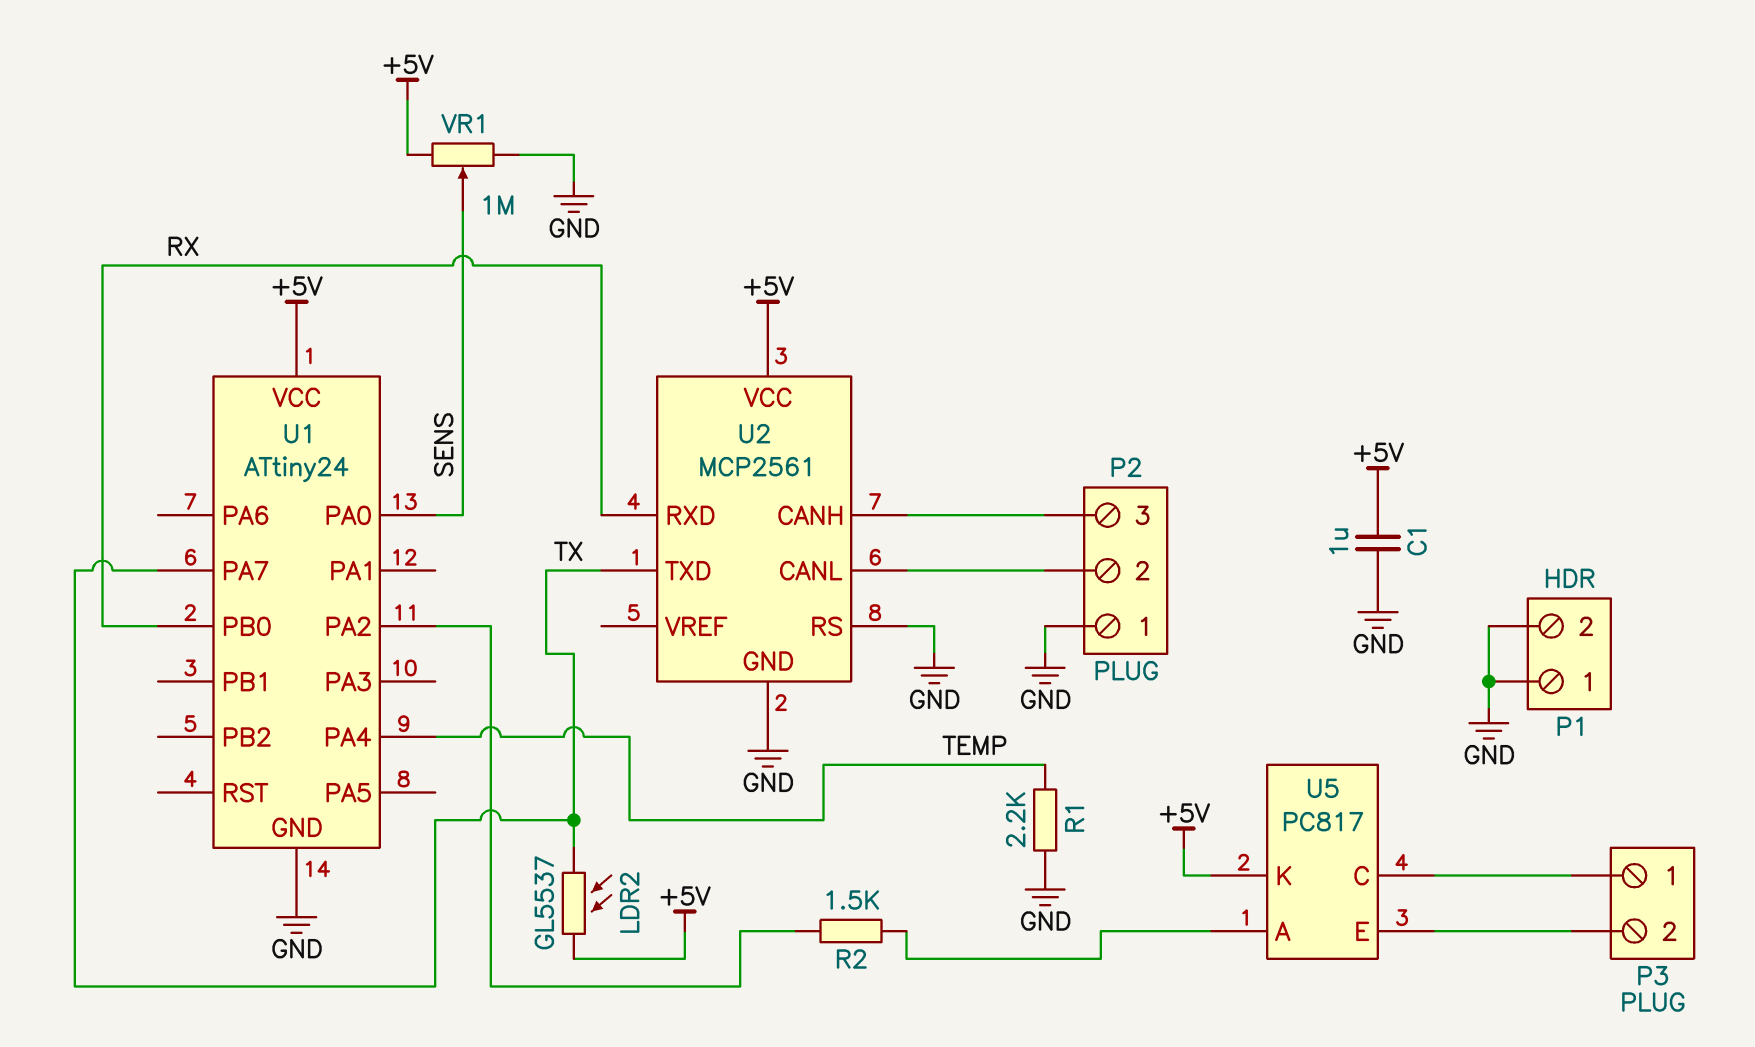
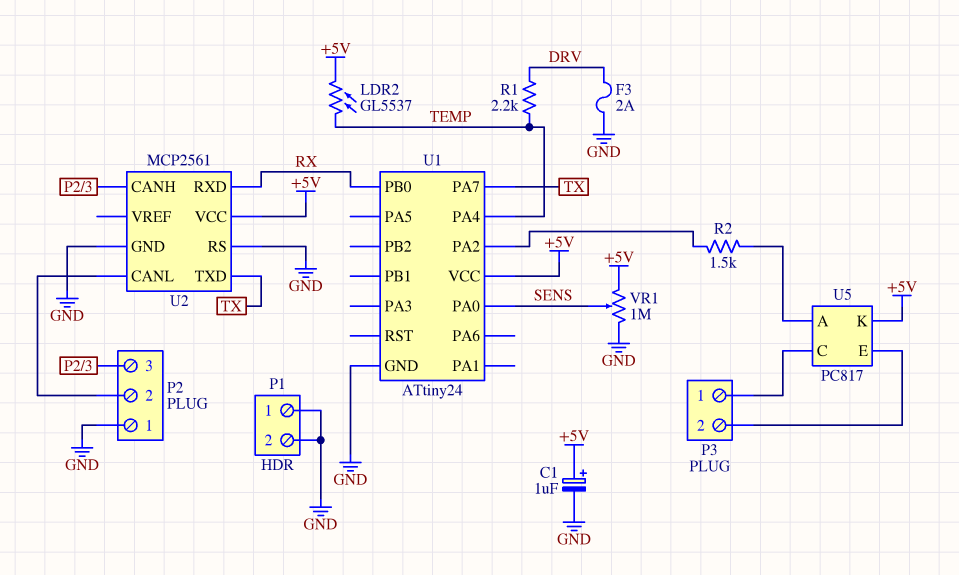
C1: 1uF (+5V, GND) -> 1uF (plus +5V, minus GND)
F3: none -> 2A (DRV, GND)
LDR2: GL5537 (+5V, TX) -> GL5537 (+5V, TEMP)
R1: 2.2k (GND, TEMP) -> 2.2k (DRV, TEMP)

